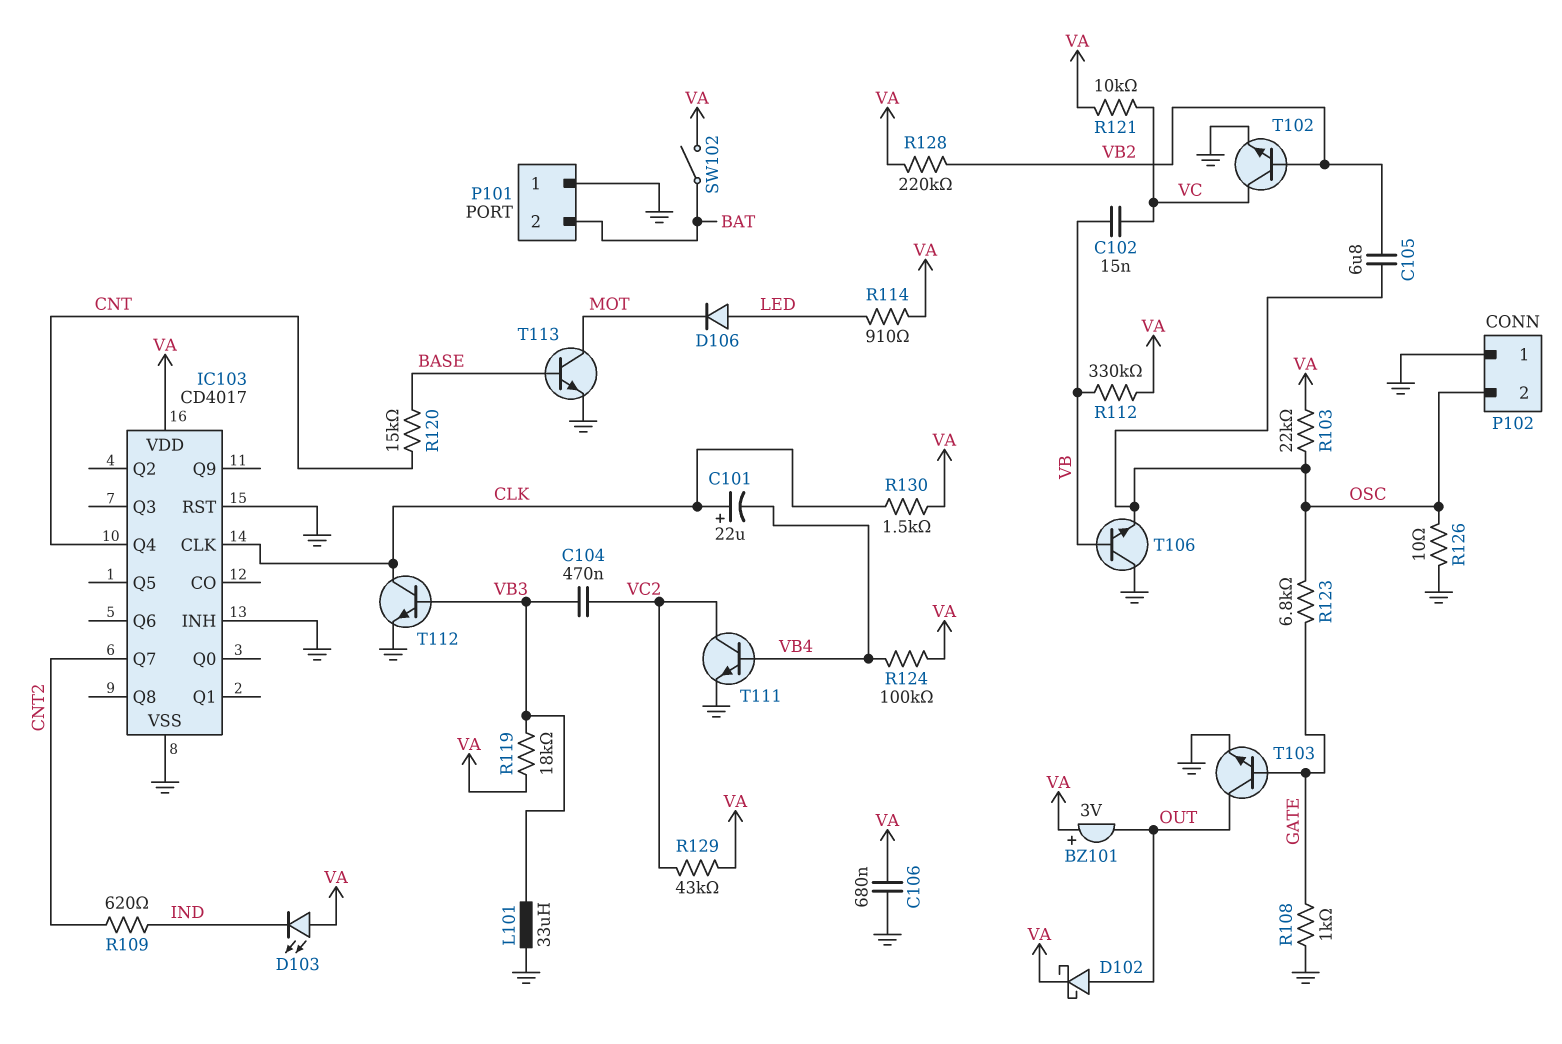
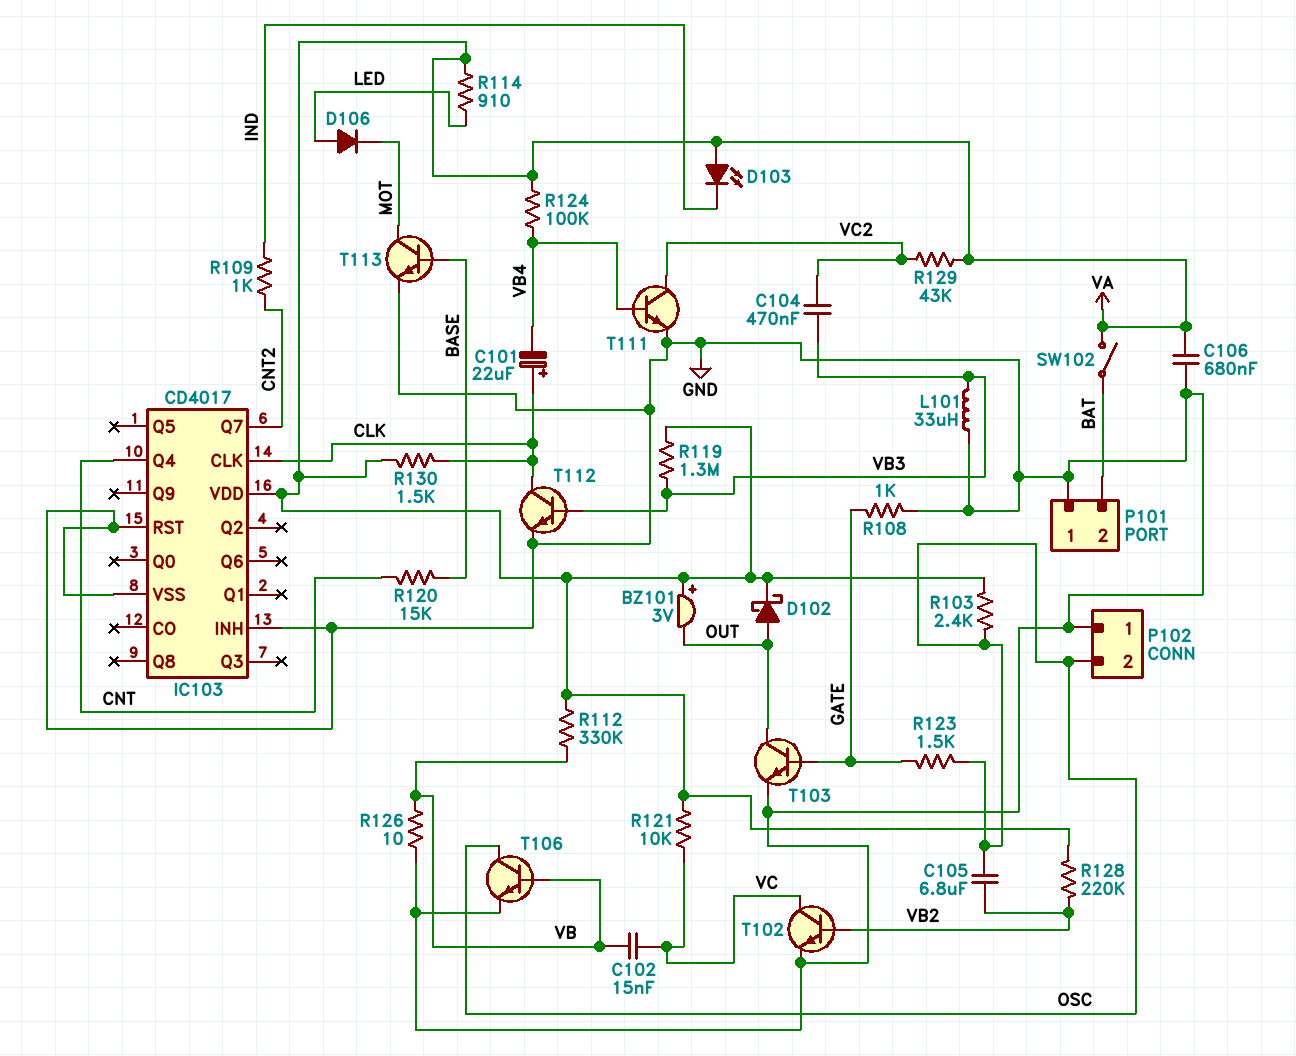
R103: 22k (OSC, VA) -> 2.4k (OSC, VA)
R109: 620 (CNT2, IND) -> 1k (CNT2, IND)
R119: 18k (VA, VB3) -> 1.3M (VA, VB3)
R123: 6.8k (GATE, OSC) -> 1.5k (GATE, OSC)
R126: 10 (GND, OSC) -> 10 (GND, VB)
T106: NPN (B VB, C GND, E OSC) -> NPN (B VB, C OSC, E GND)

